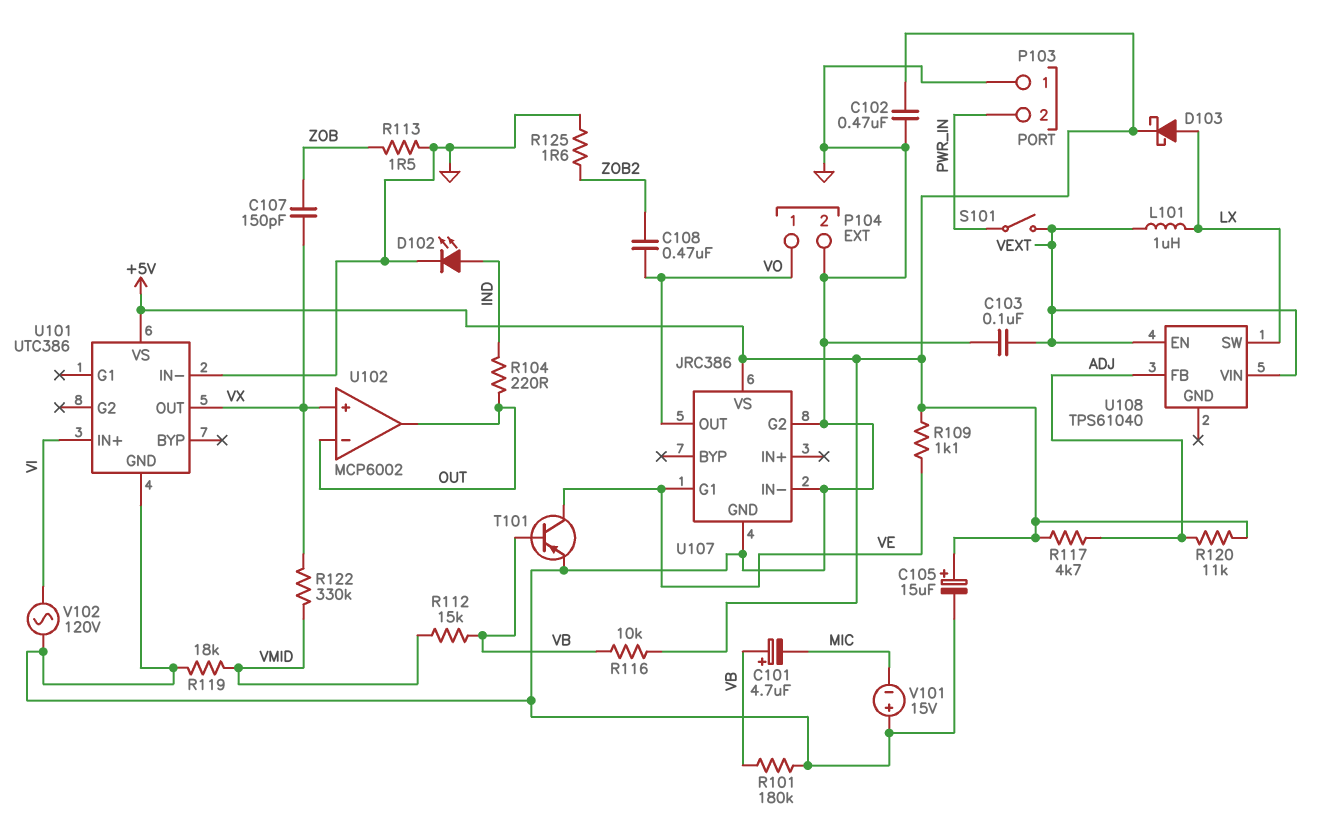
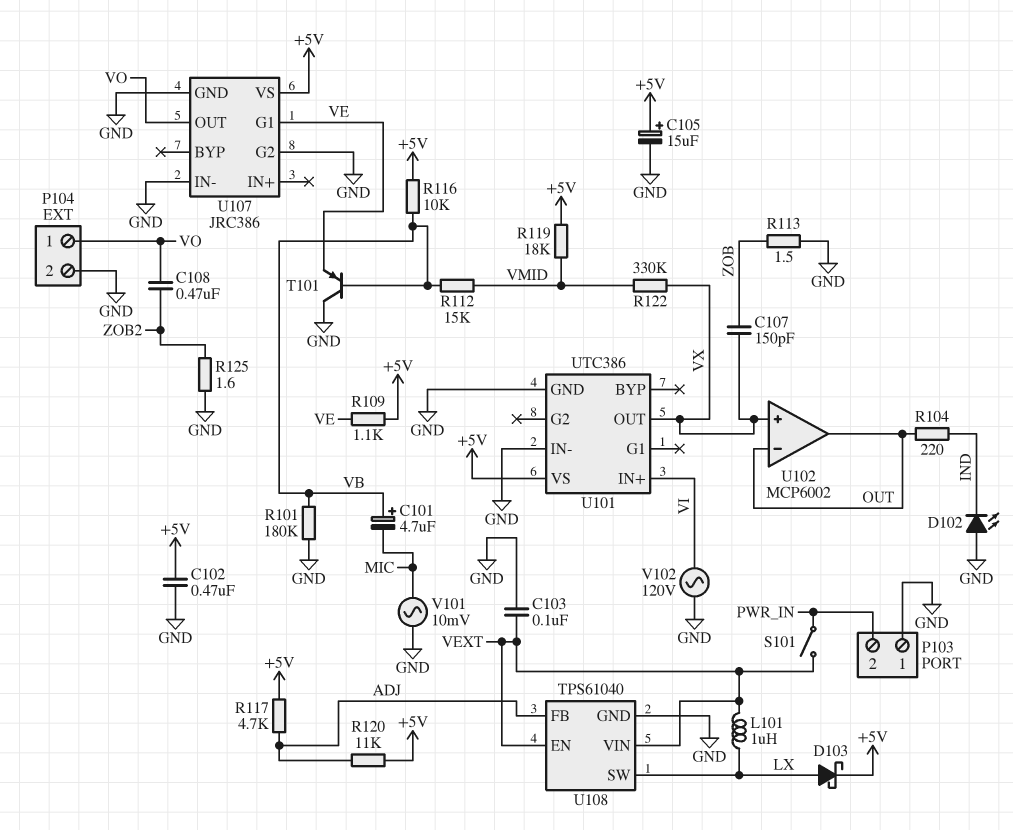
D102: LED (A IND, K GND) -> LED (A GND, K IND)
R119: 18k (GND, VMID) -> 18k (+5V, VMID)
T101: PNP (B VB, C VE, E GND) -> PNP (B VB, C GND, E VE)
U108 pin GND: none -> GND
V101: 15V (plus GND, minus MIC) -> AC 10mV (GND, MIC)

